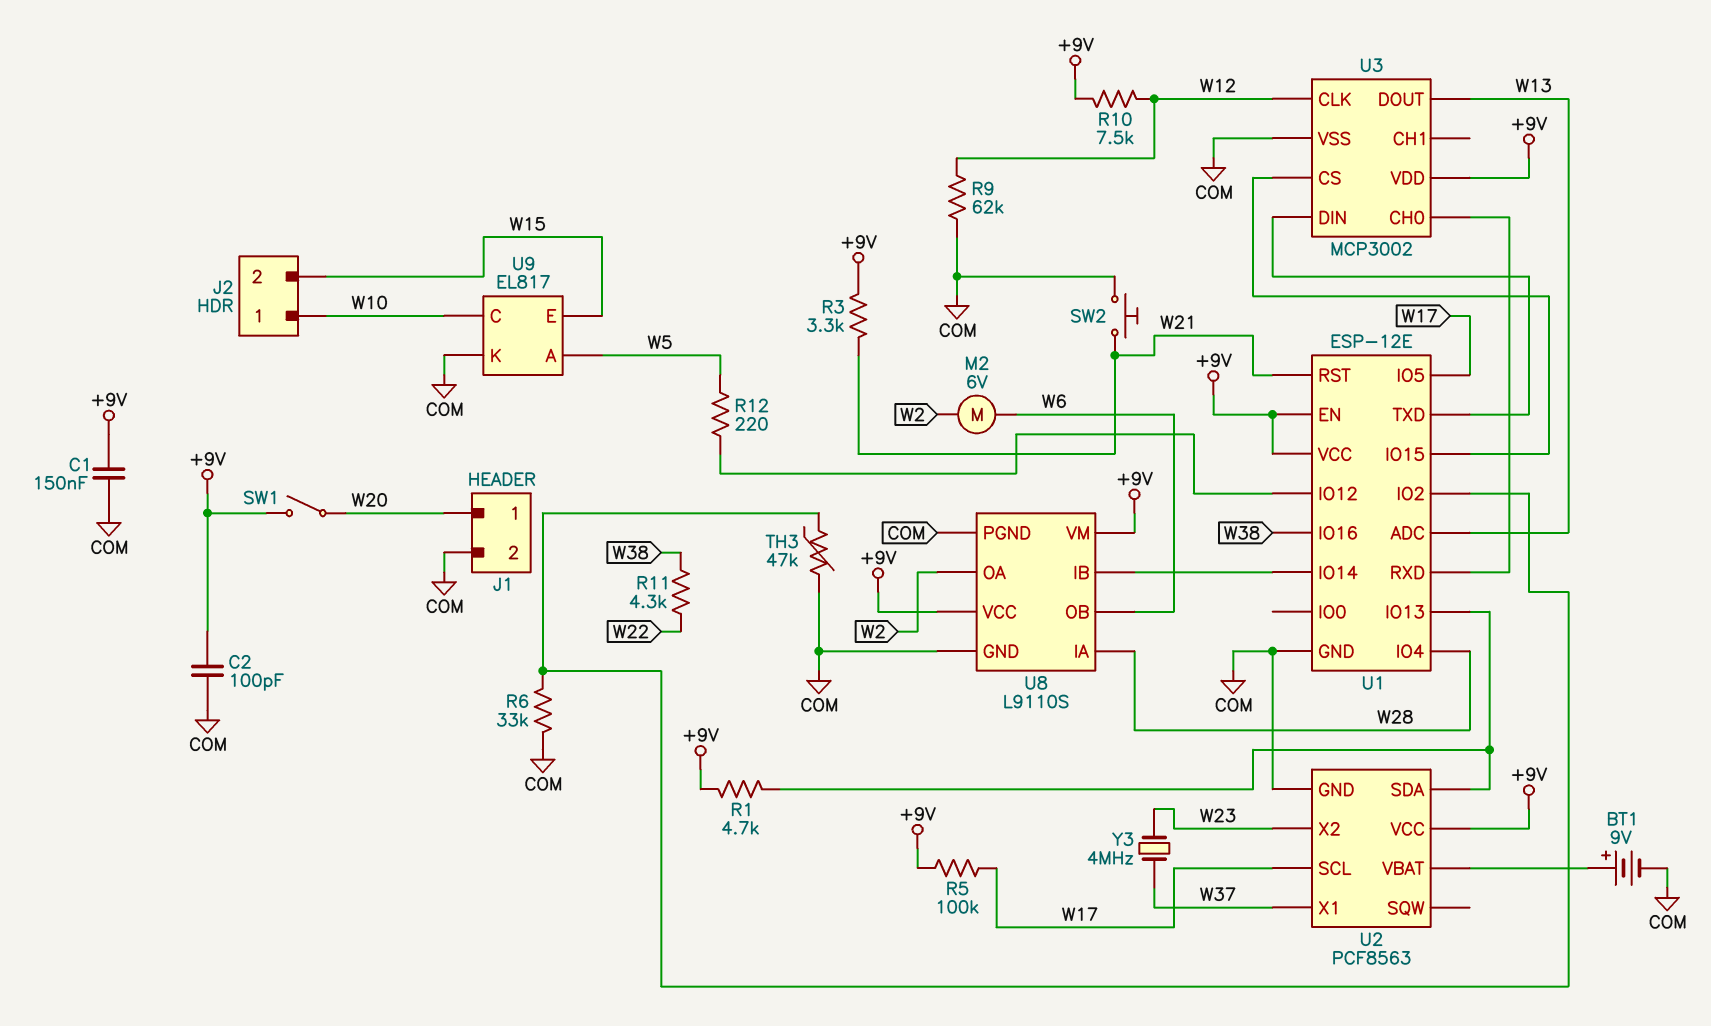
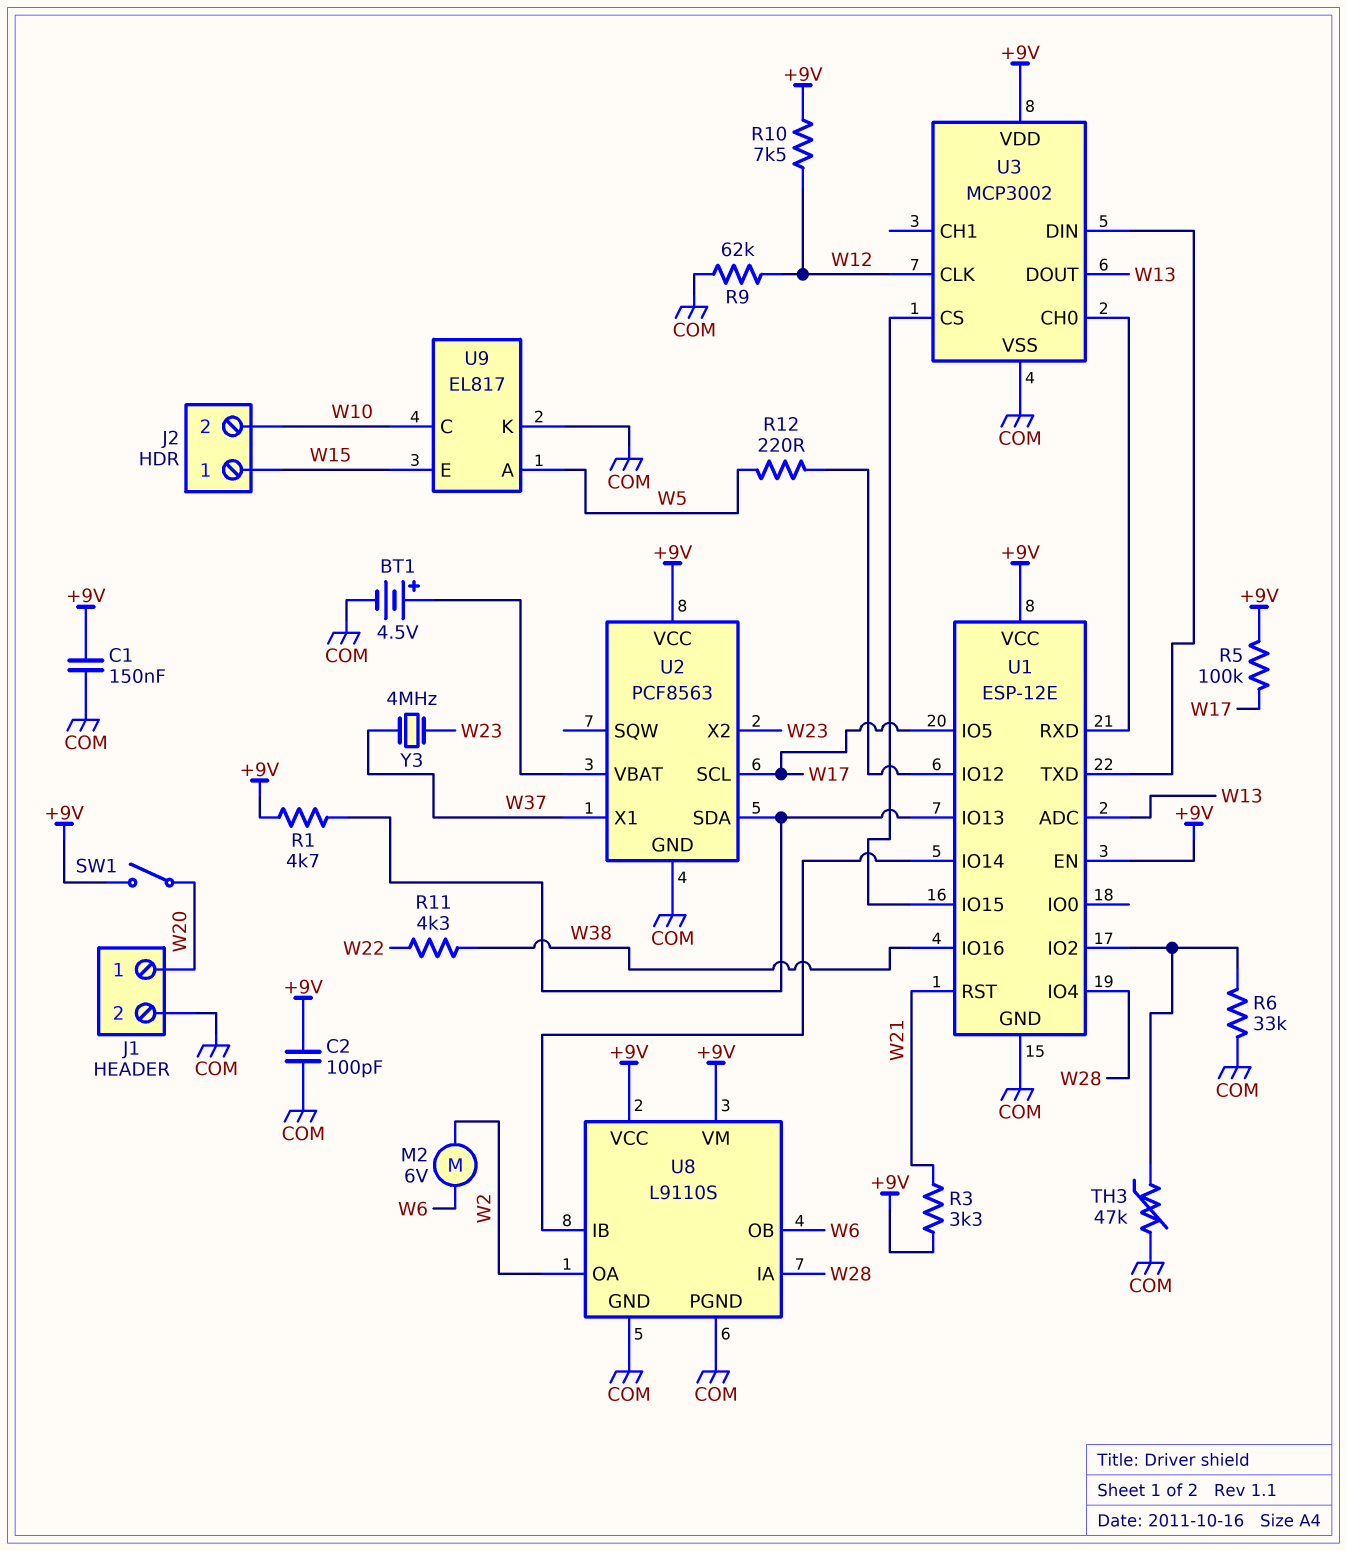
BT1: 9V (plus U2/VBAT, minus COM) -> 4.5V (plus U2/VBAT, minus COM)
J2 pin 1: W10 -> W15
J2 pin 2: W15 -> W10
SW2: button (COM, W21) -> none

